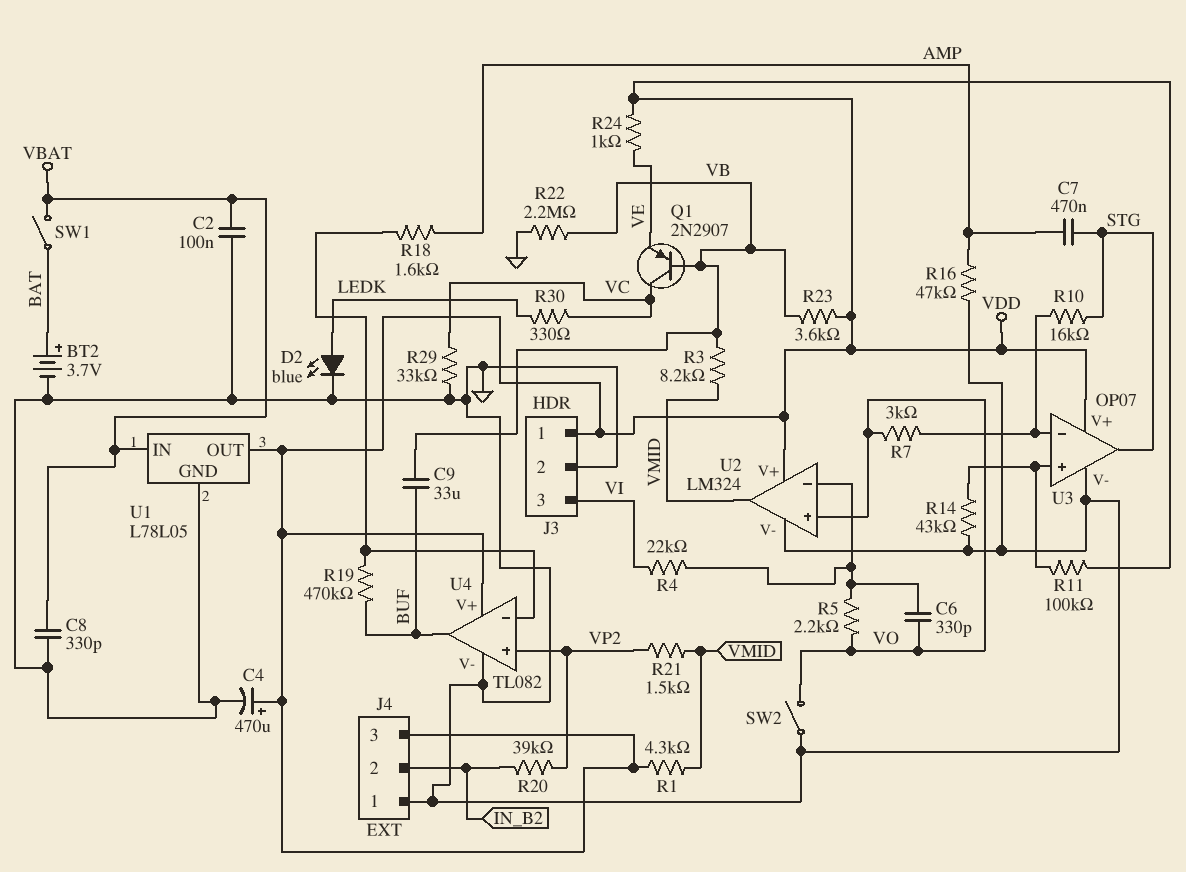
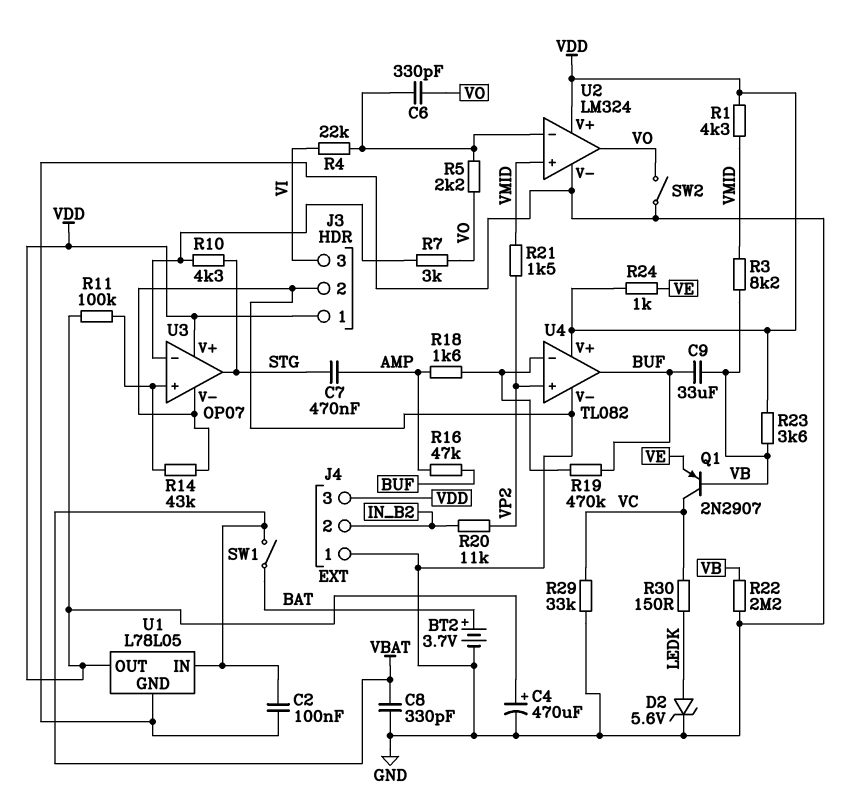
D2: LED blue (A LEDK, K GND) -> zener 5.6V (A LEDK, K GND)
R10: 16k (STG, U3/in-) -> 4.3k (STG, U3/in-)
R16: 47k (AMP, GND) -> 47k (AMP, BUF)
R20: 39k (IN_B2, VP2) -> 11k (IN_B2, VP2)
R30: 330 (LEDK, VC) -> 150 (LEDK, VC)
U2 pin in+: VO -> VMID
U2 pin out: VMID -> VO

